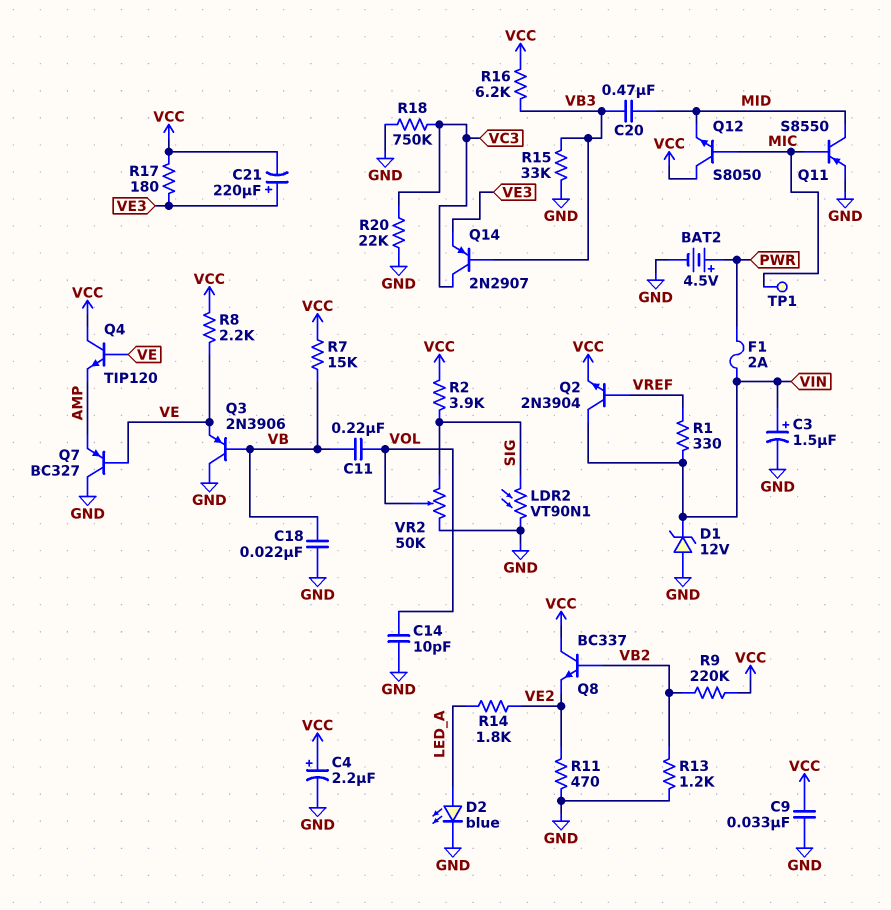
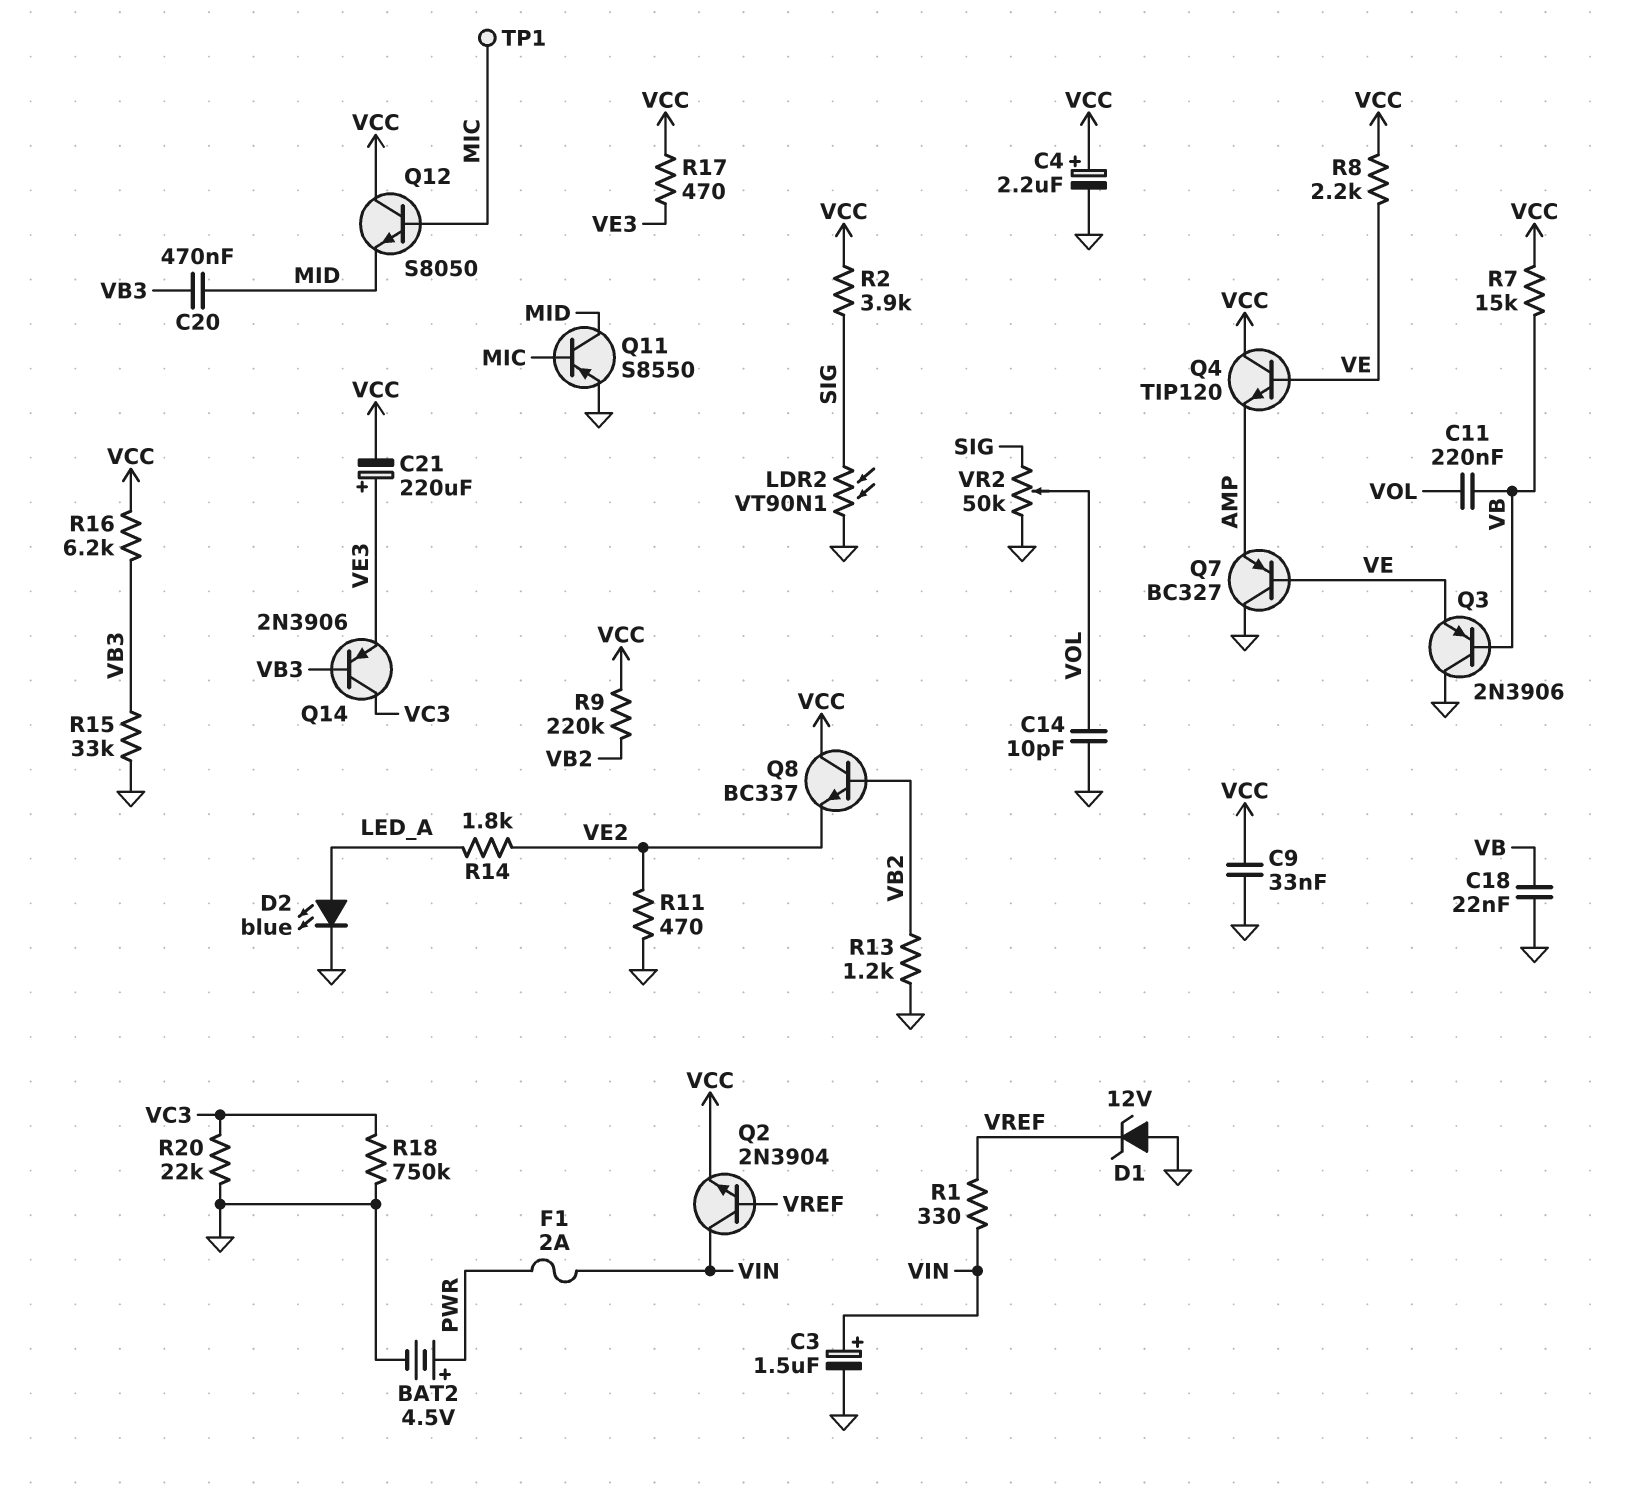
D1: zener 12V (A GND, K VIN) -> zener 12V (A GND, K VREF)
Q14: PNP 2N2907 (B VB3, C VC3, E VE3) -> PNP 2N3906 (B VB3, C VC3, E VE3)
R17: 180 (VCC, VE3) -> 470 (VCC, VE3)

